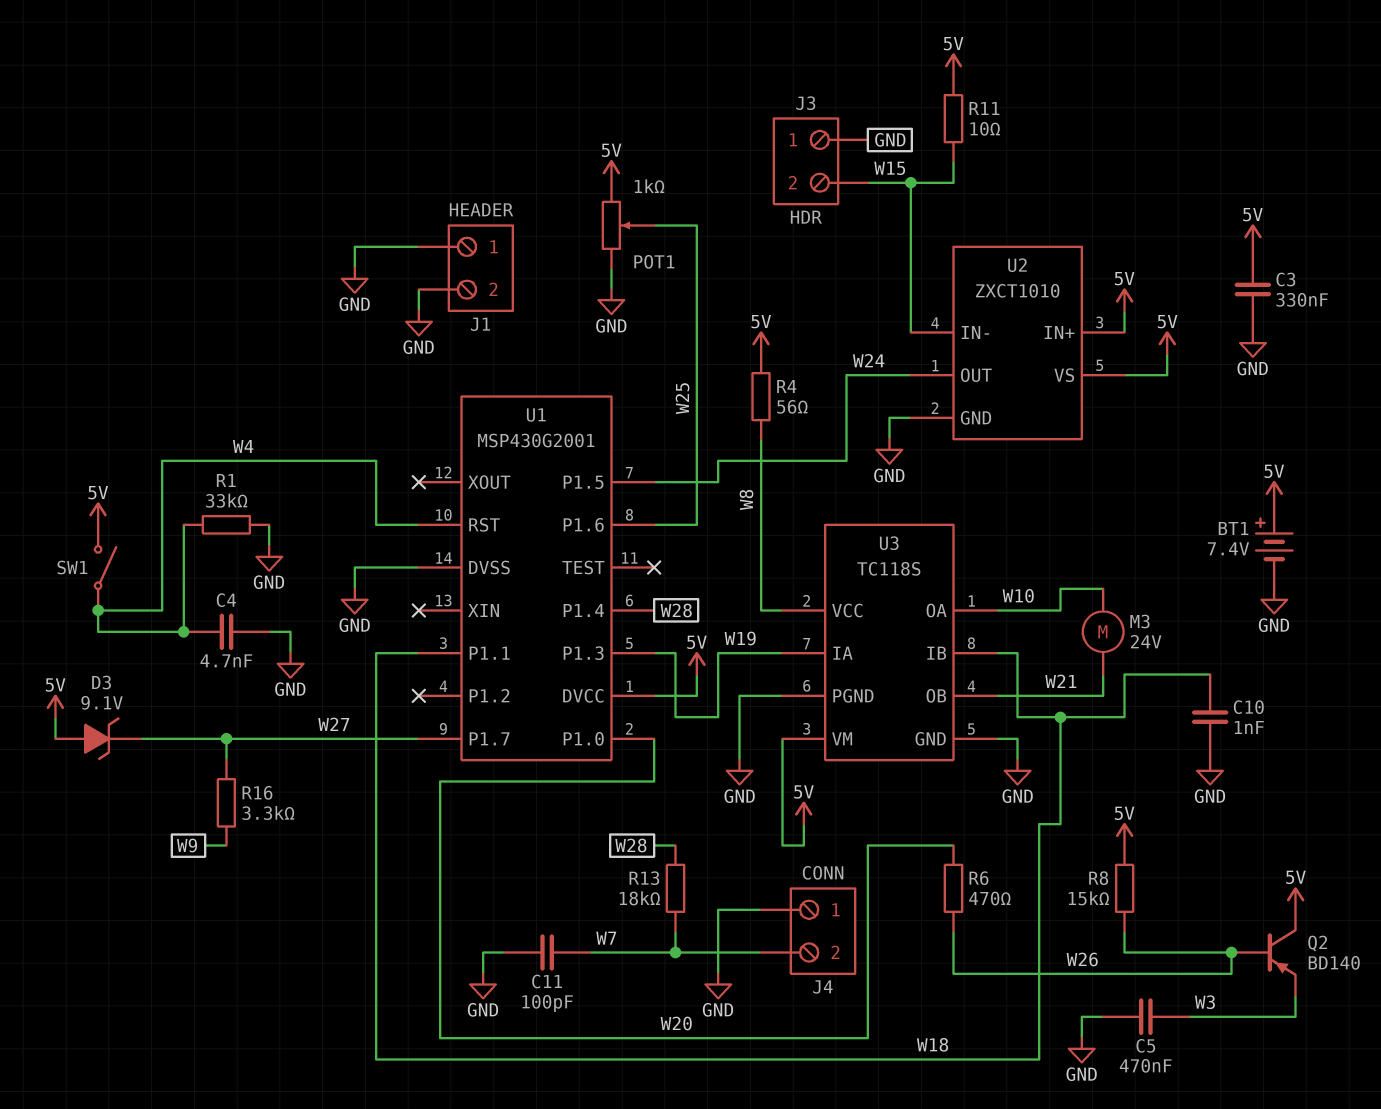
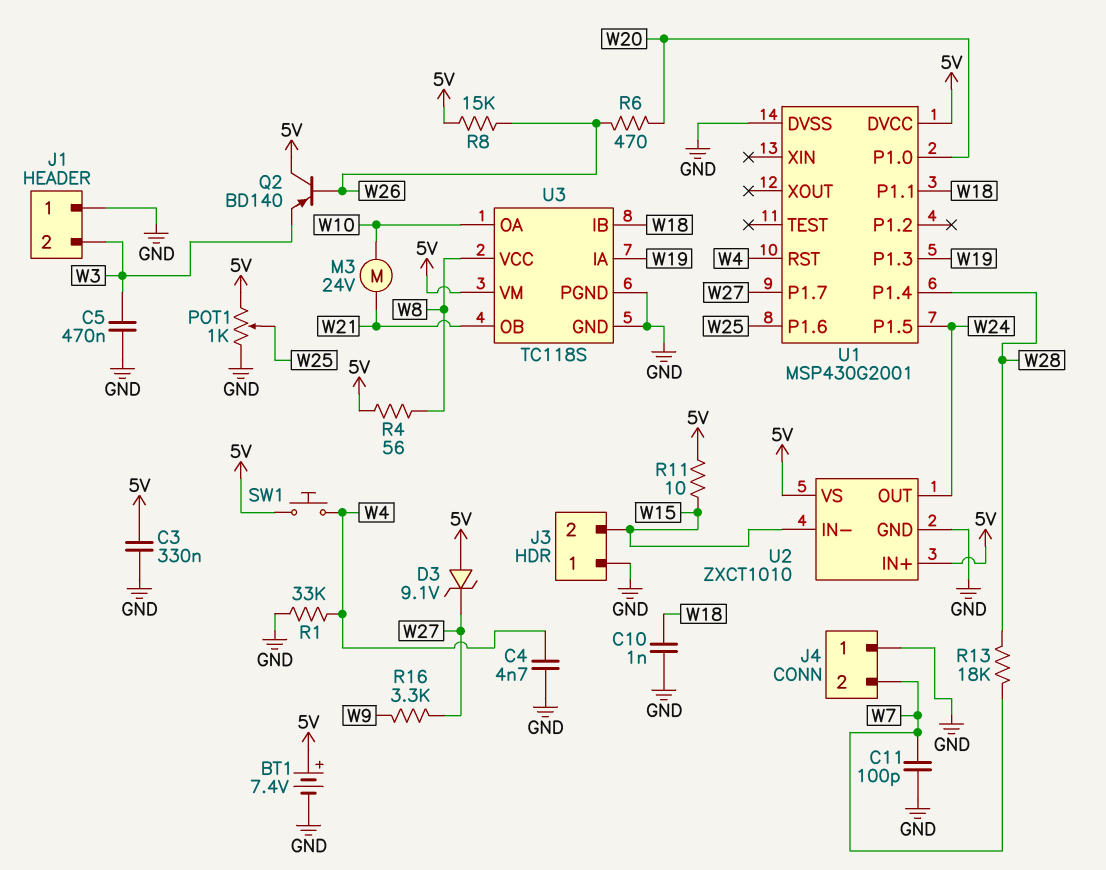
J1 pin 2: GND -> W3
SW1: switch (5V, W4) -> button (5V, W4)

